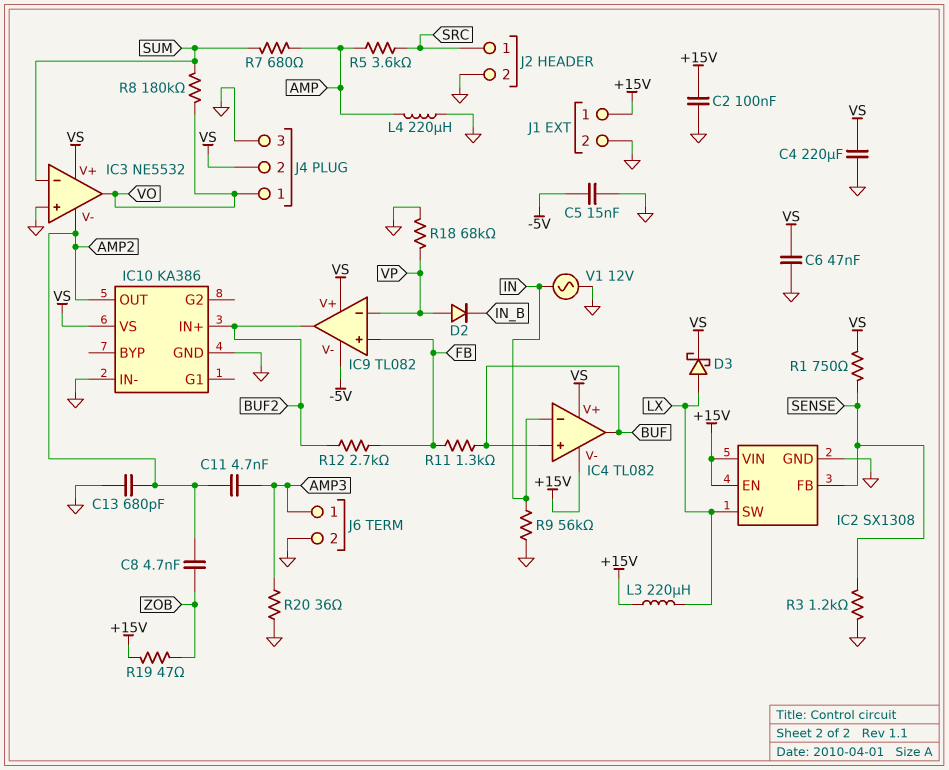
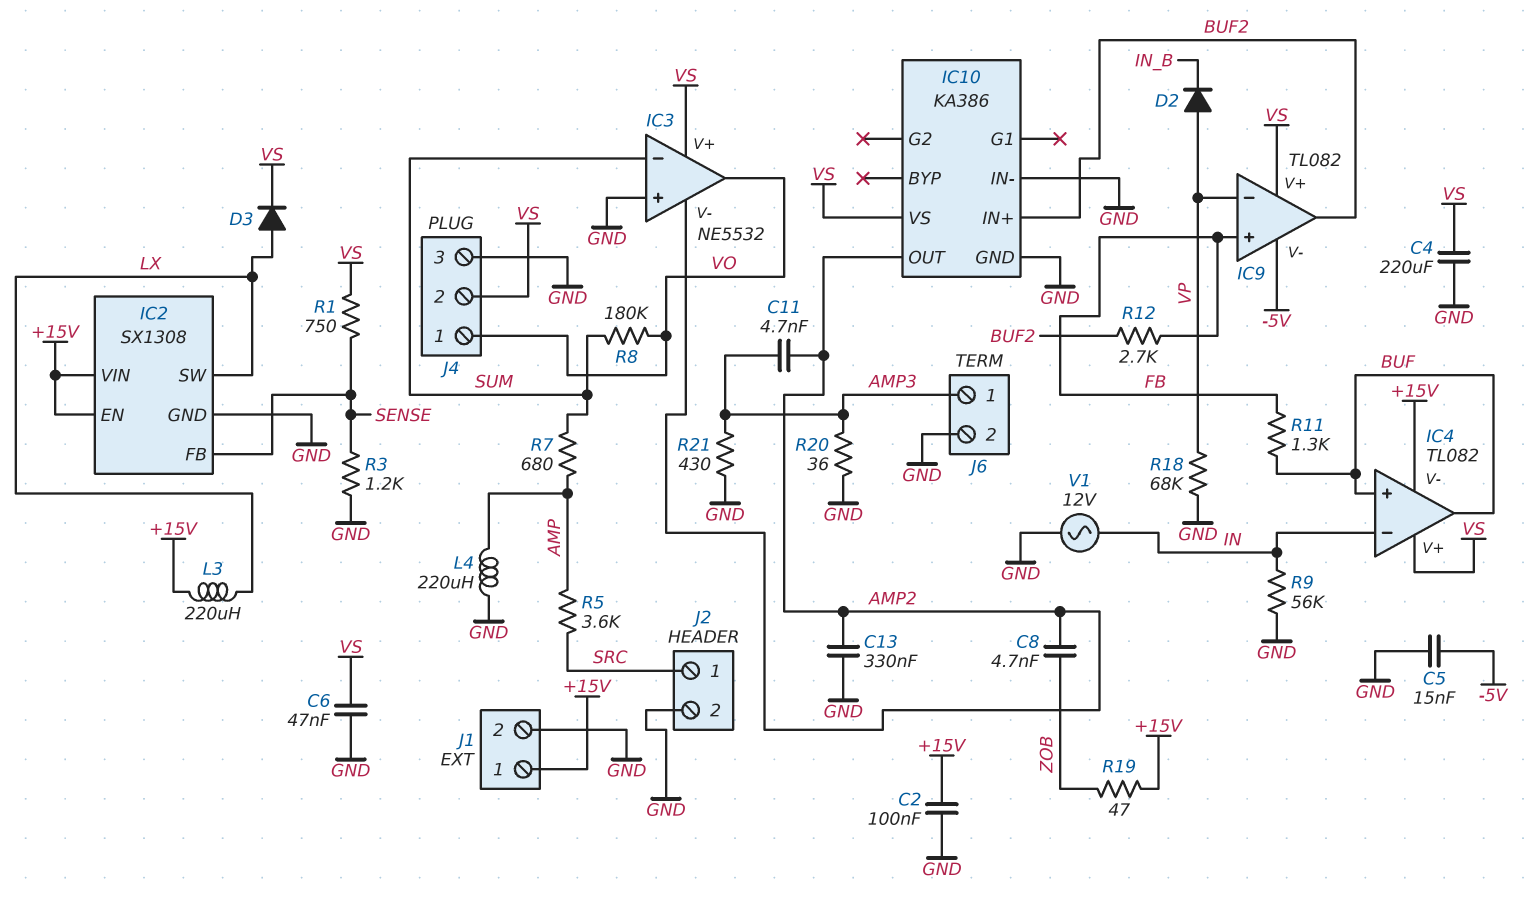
C13: 680pF (AMP2, GND) -> 330nF (AMP2, GND)
D3: schottky (A LX, K VS) -> diode (A LX, K VS)
R21: none -> 430 (AMP3, GND)

